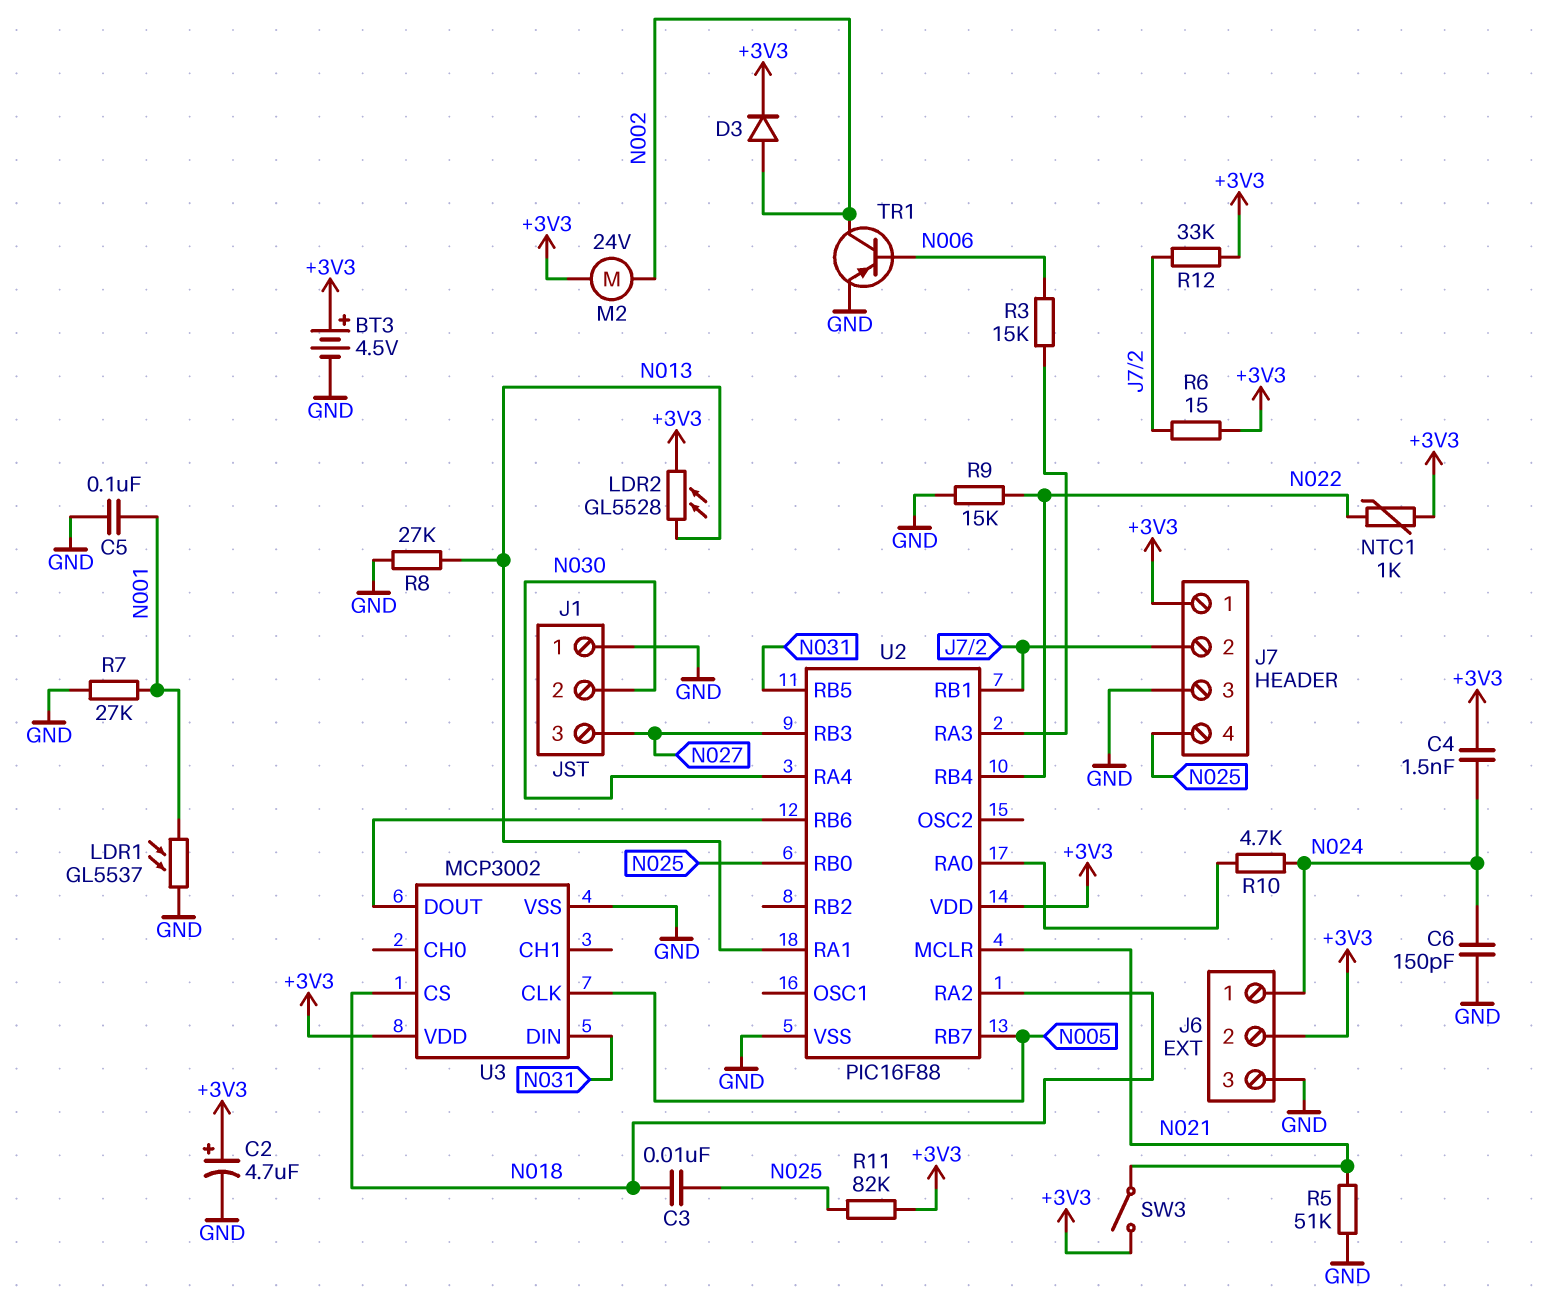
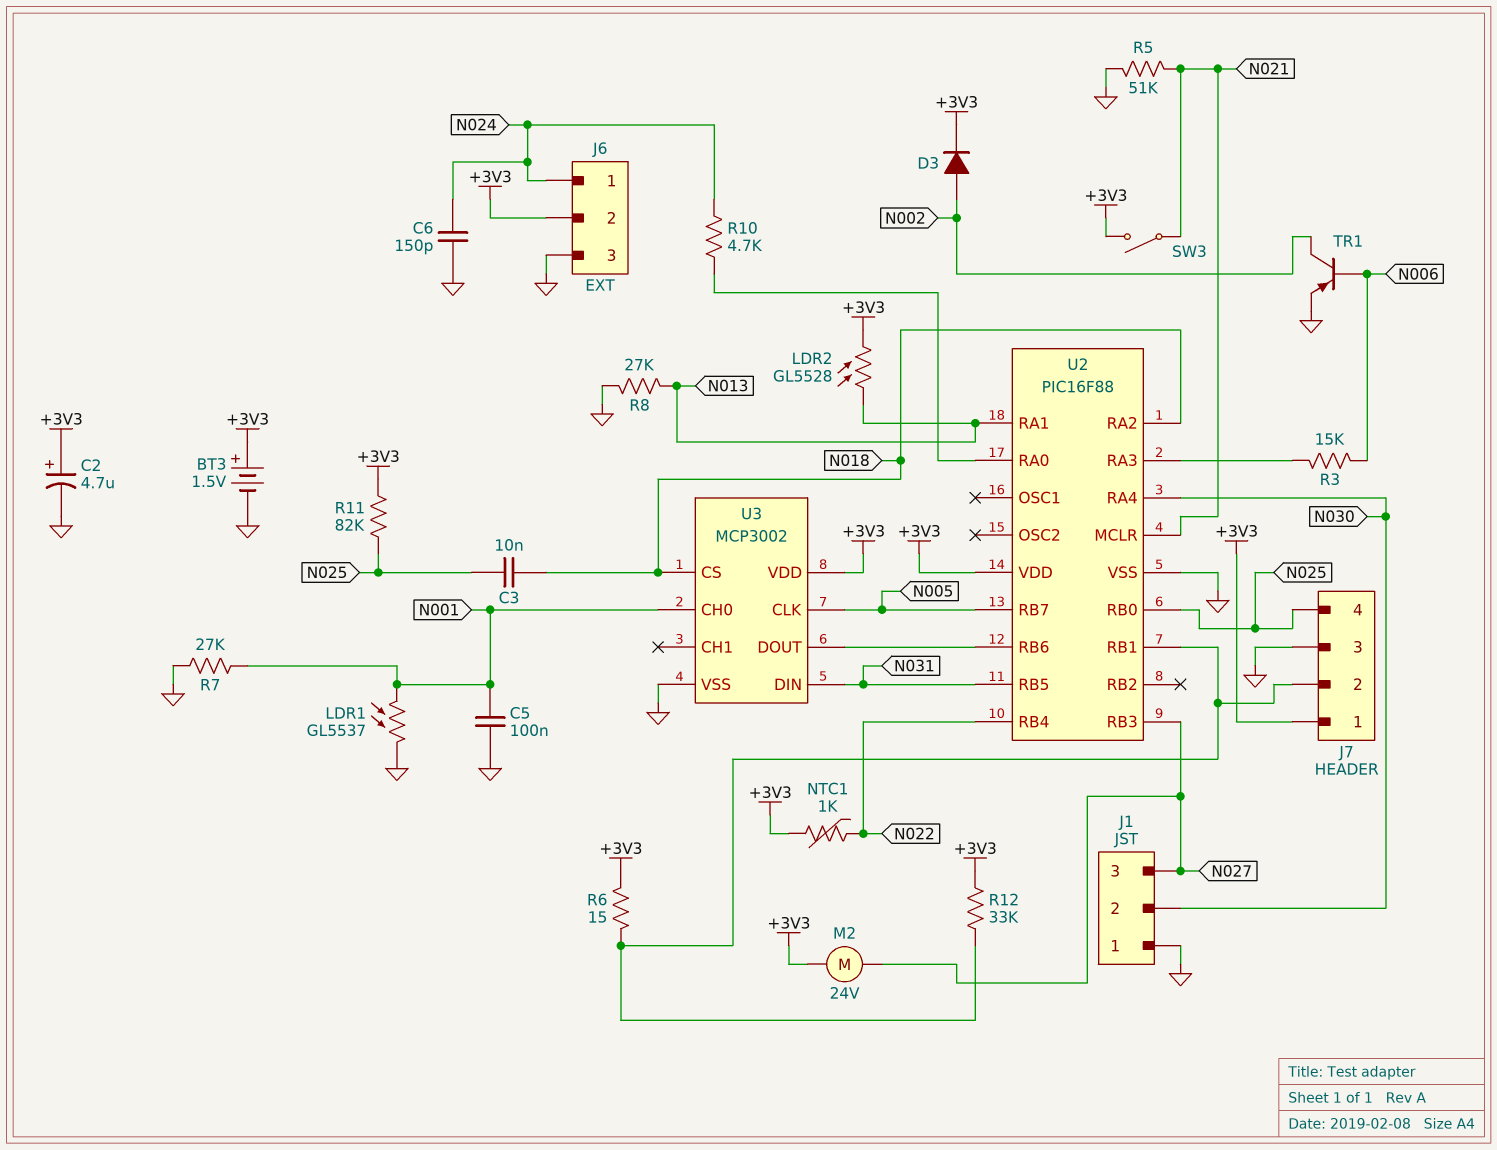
BT3: 4.5V (plus +3V3, minus GND) -> 1.5V (plus +3V3, minus GND)
C4: 1.5nF (+3V3, N024) -> none
M2: motor 24V (+3V3, N002) -> motor 24V (+3V3, N027)
R9: 15k (GND, N022) -> none
U3 pin CH0: none -> N001

